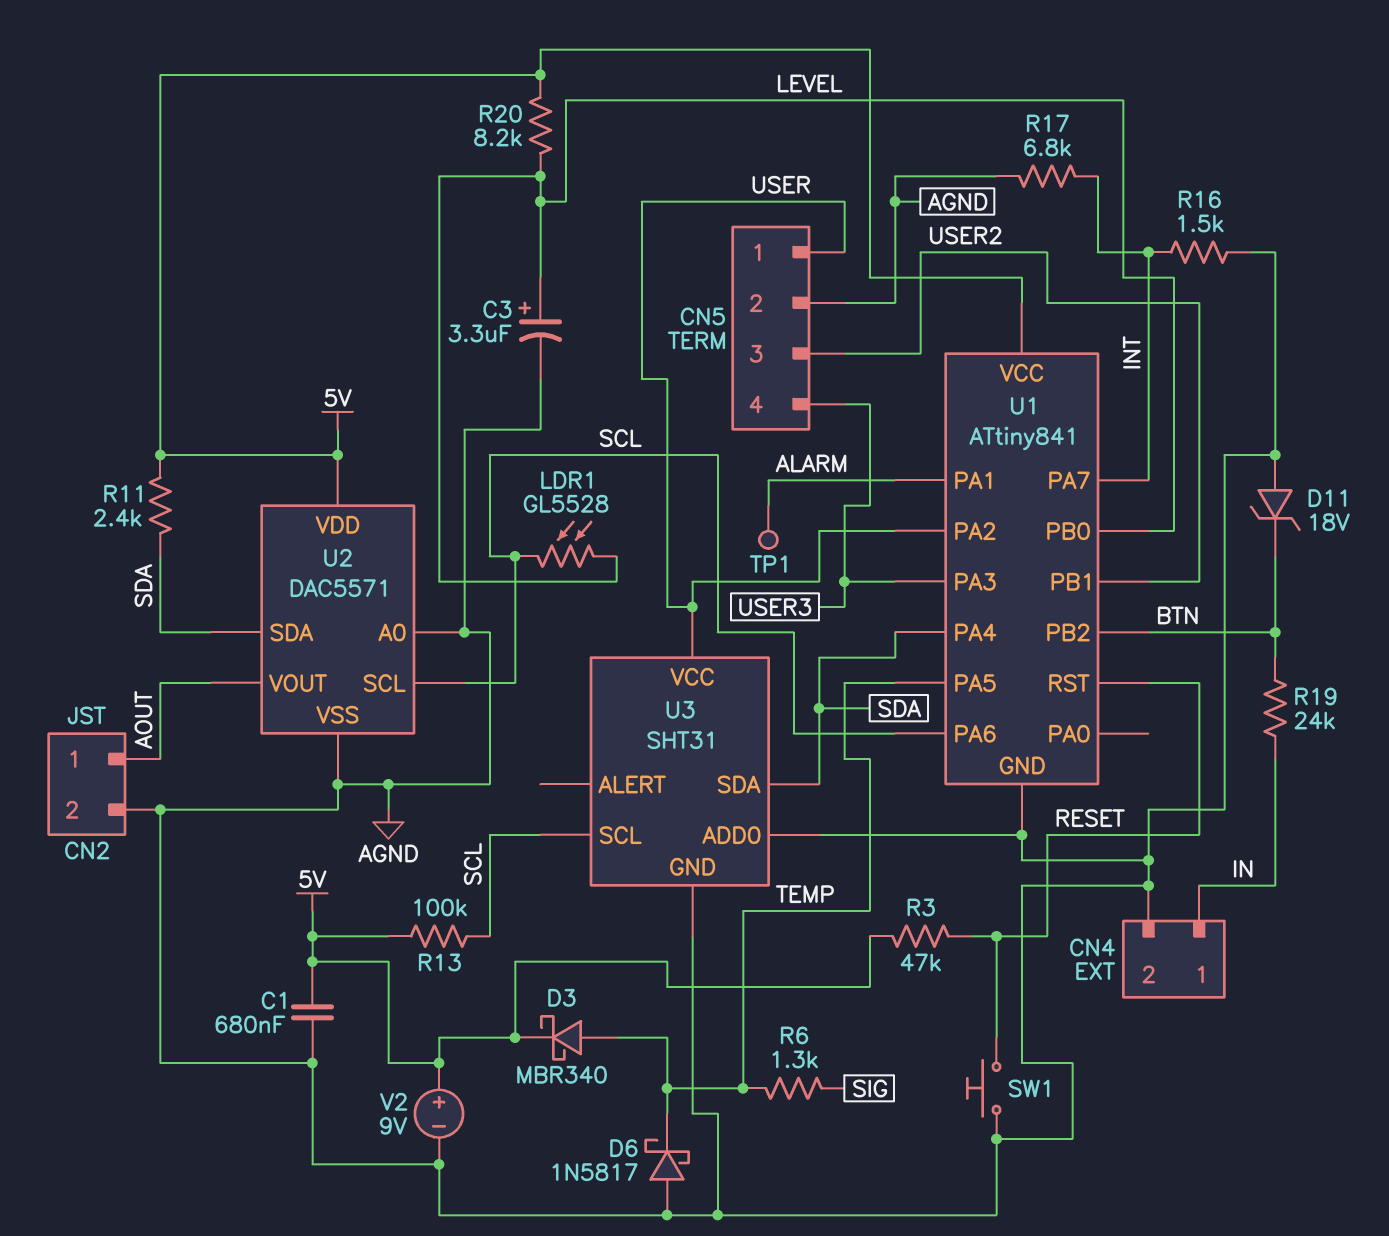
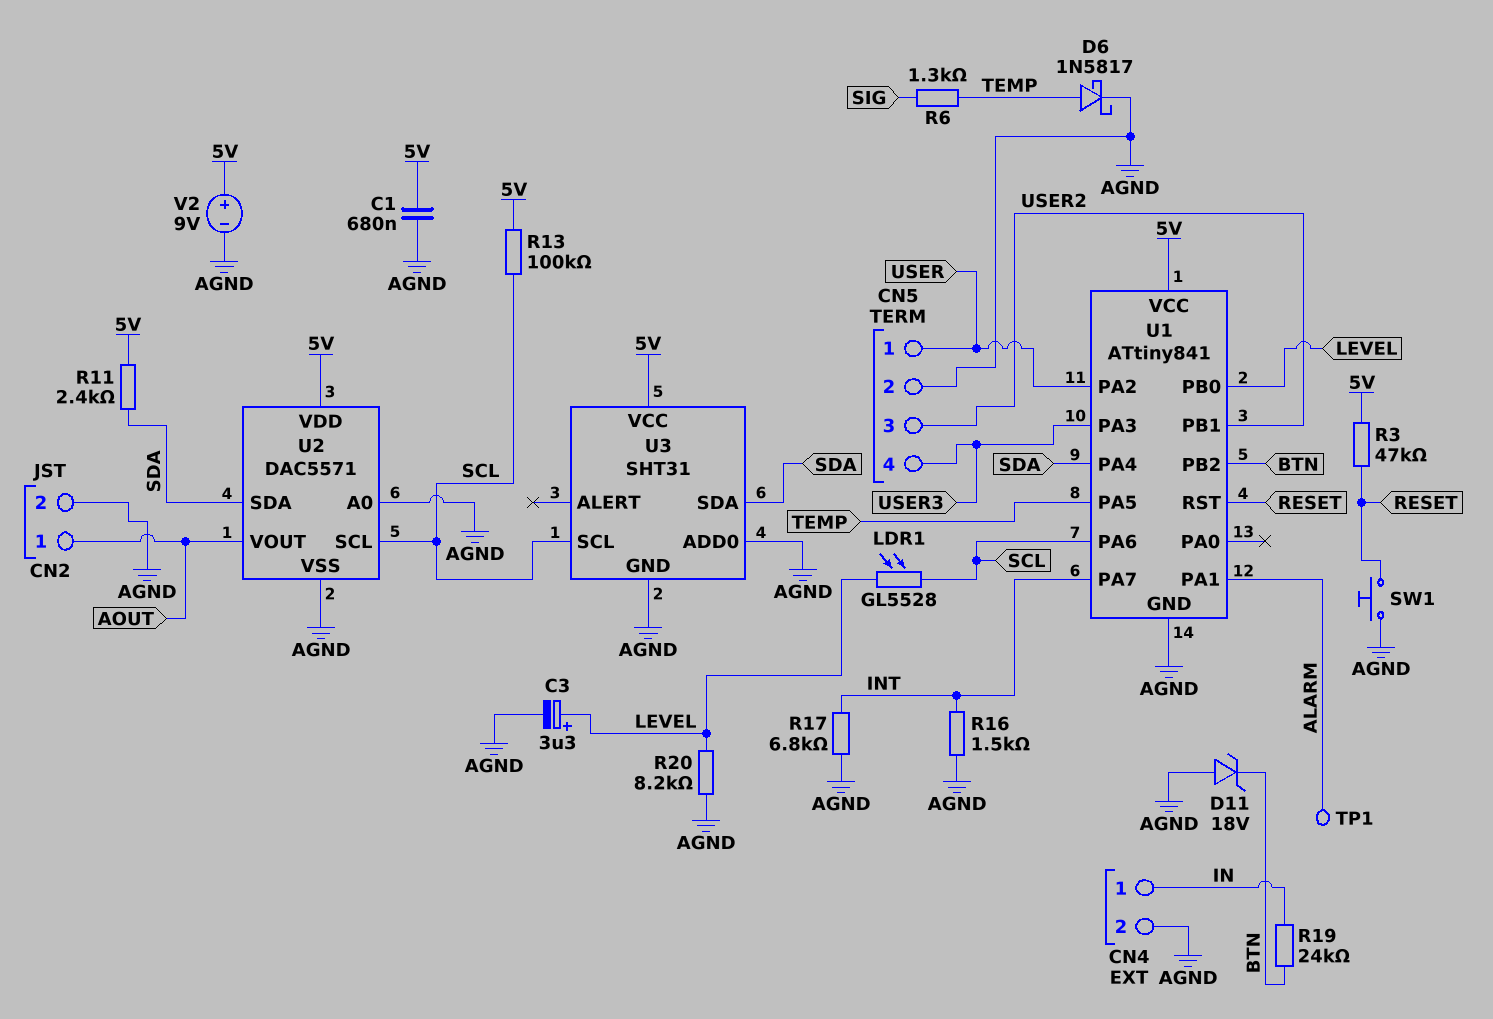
D3: schottky MBR340 (A TEMP, K 5V) -> none
D6: schottky 1N5817 (A AGND, K TEMP) -> schottky 1N5817 (A TEMP, K AGND)
R20: 8.2k (5V, LEVEL) -> 8.2k (AGND, LEVEL)
U3 pin VCC: USER -> 5V

